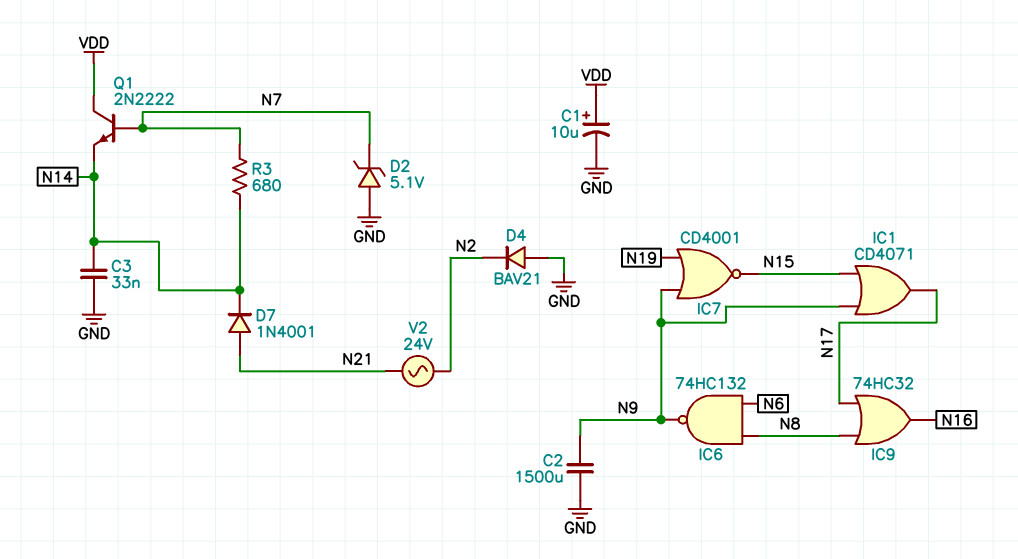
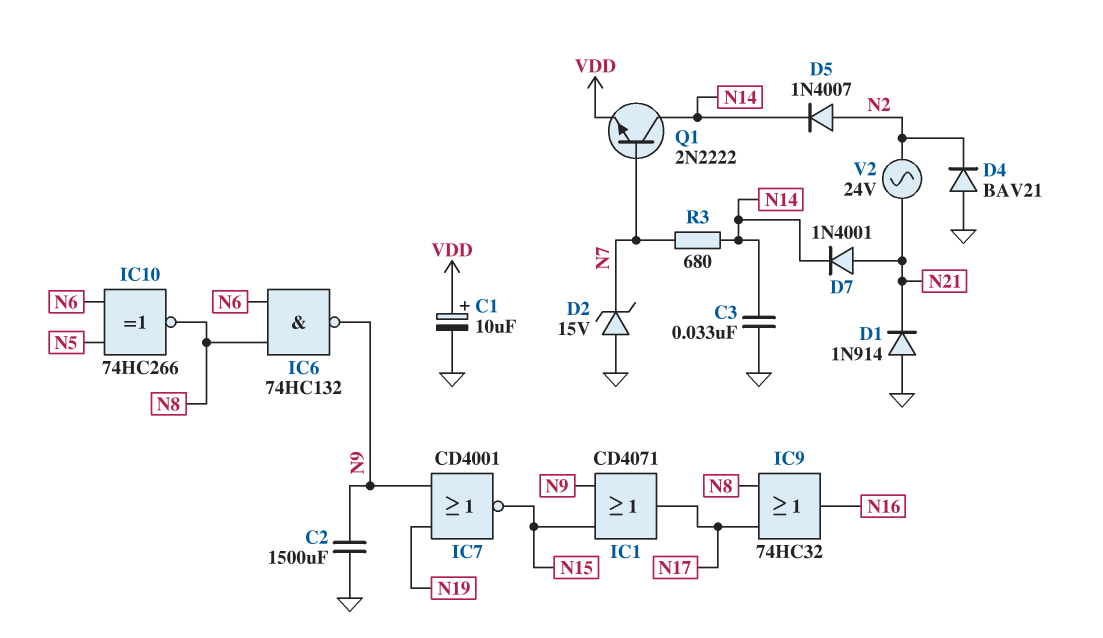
D1: none -> diode 1N914 (A GND, K N21)
D2: zener 5.1V (A GND, K N7) -> zener 15V (A GND, K N7)
D5: none -> diode 1N4007 (A N2, K N14)
IC10: none -> XNOR 74HC266 (in N5, in N6, out N8)
Q1: NPN 2N2222 (B N7, C VDD, E N14) -> NPN 2N2222 (B N7, C N14, E VDD)

